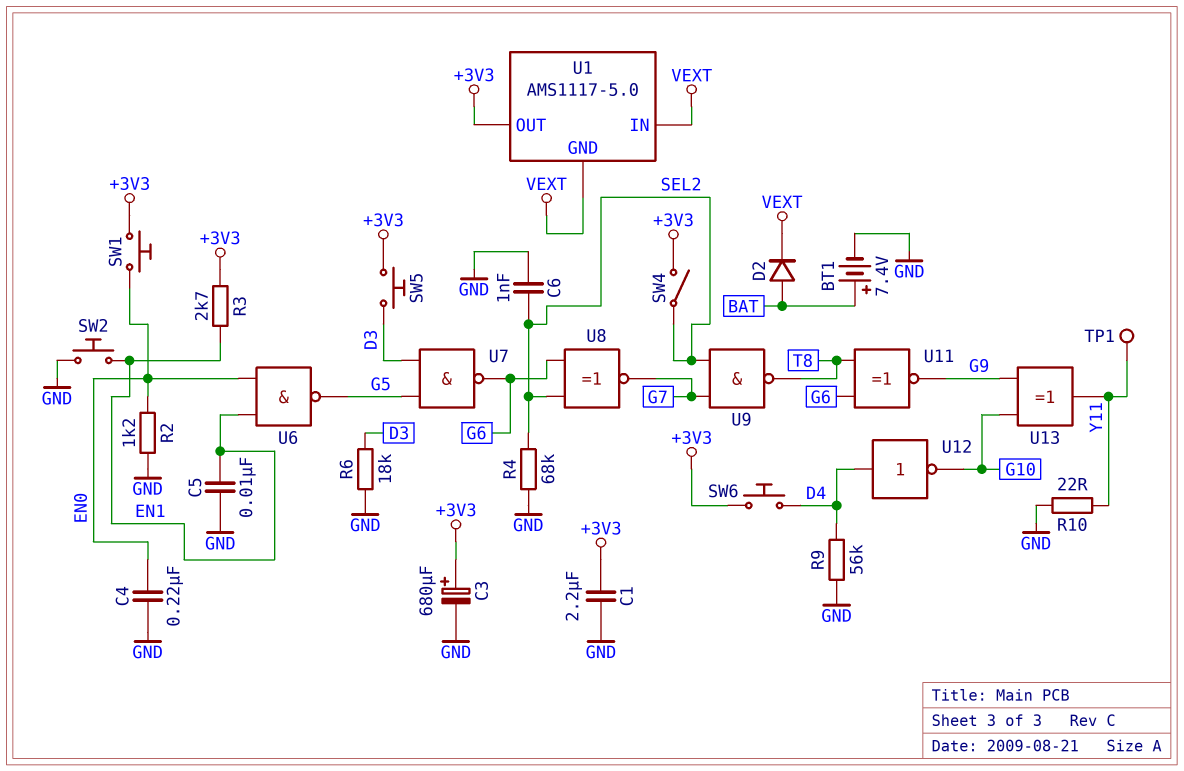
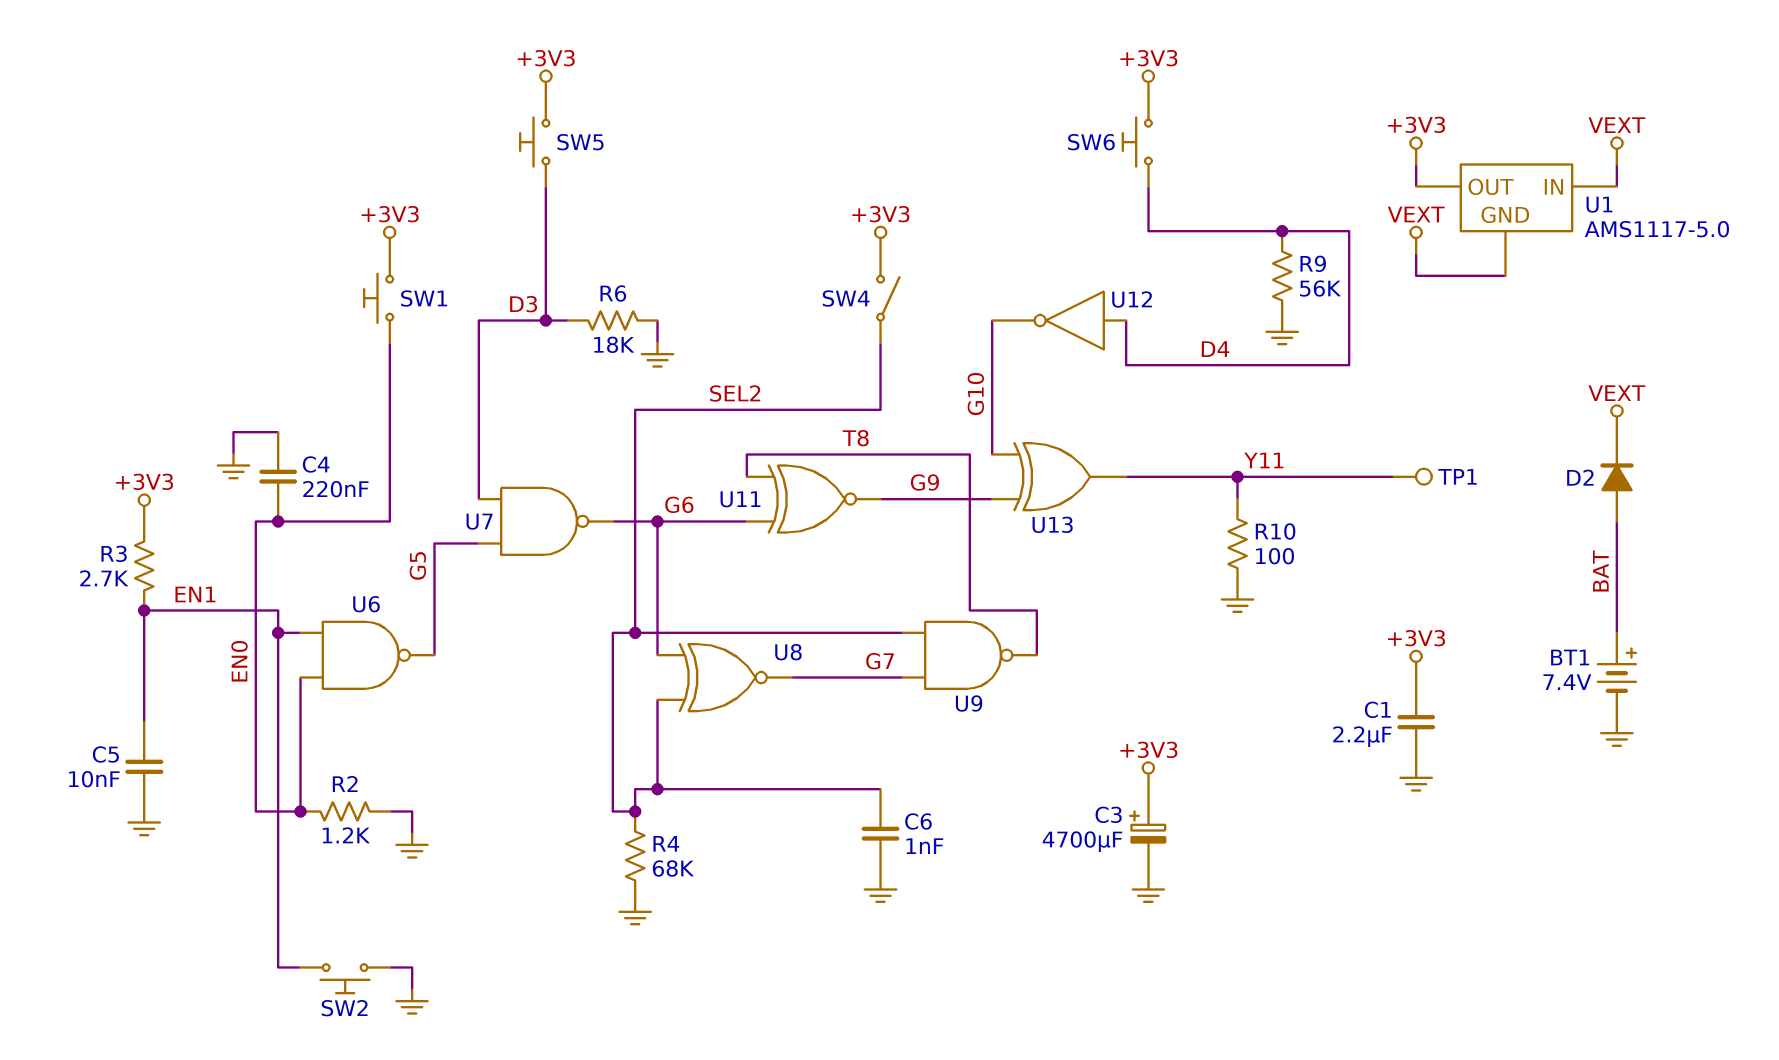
C3: 680uF (plus +3V3, minus GND) -> 4700uF (plus +3V3, minus GND)
R10: 22 (GND, Y11) -> 100 (GND, Y11)

